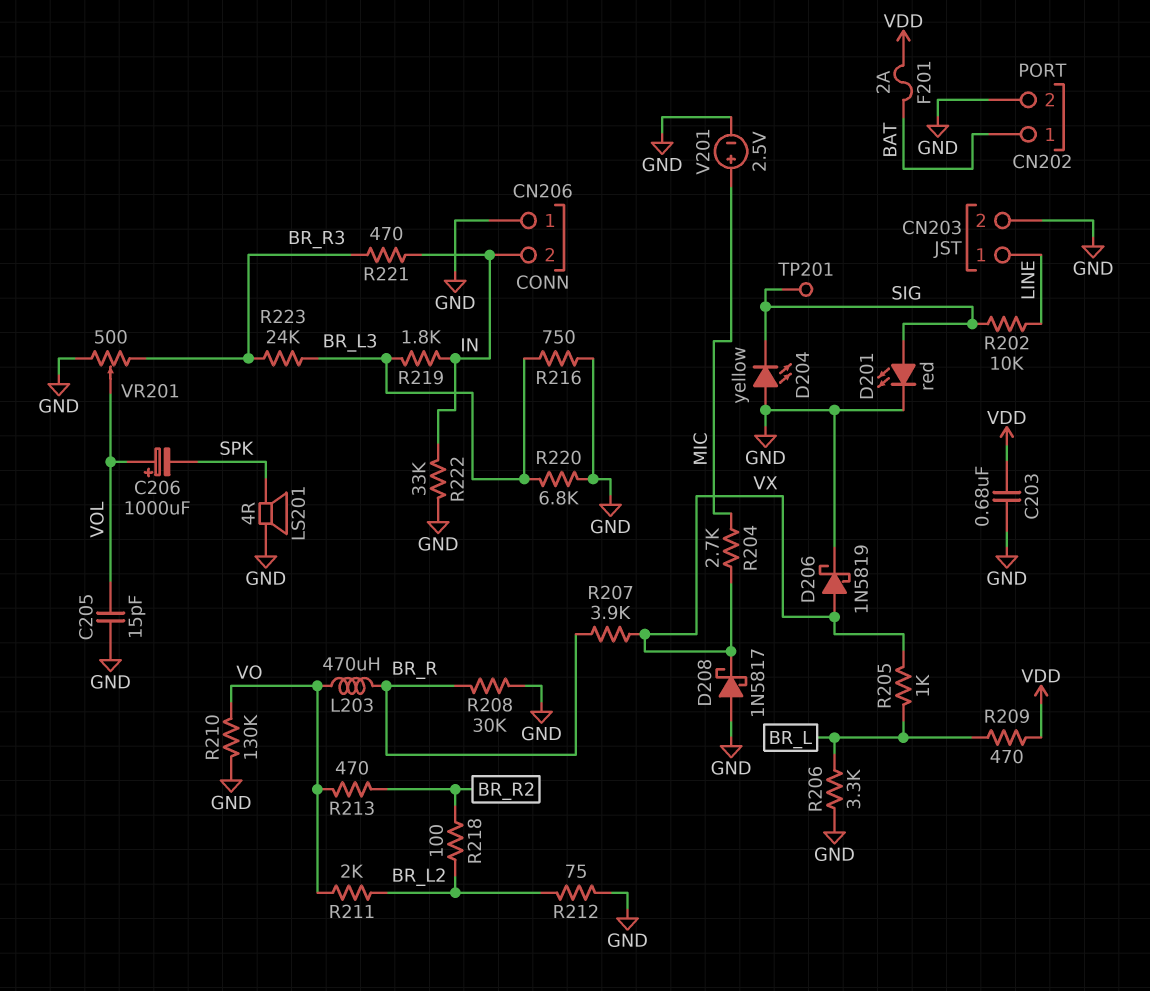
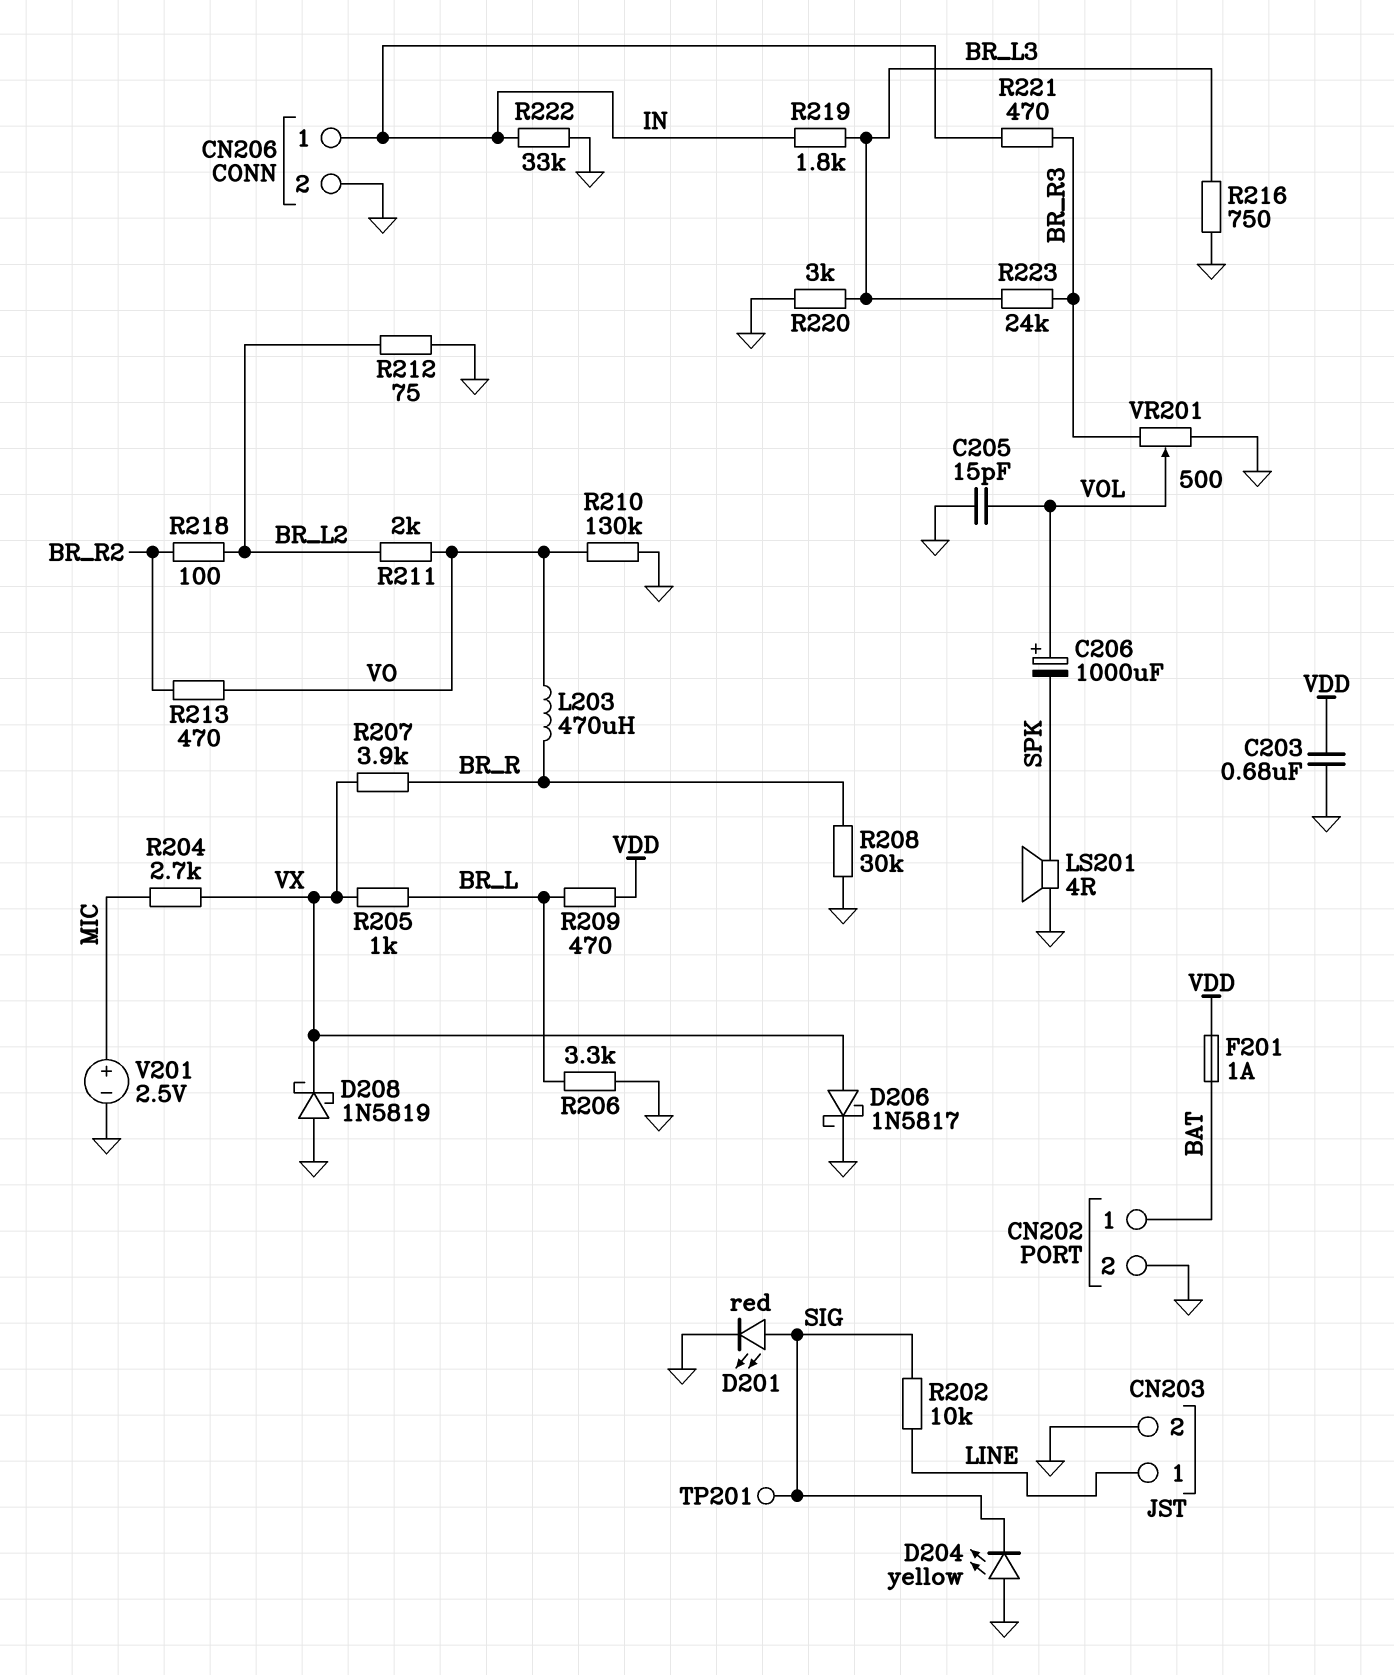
CN206 pin 1: GND -> IN
CN206 pin 2: IN -> GND
D206: schottky 1N5819 (A VX, K GND) -> schottky 1N5817 (A VX, K GND)
D208: schottky 1N5817 (A GND, K VX) -> schottky 1N5819 (A GND, K VX)
F201: 2A (BAT, VDD) -> 1A (BAT, VDD)
R220: 6.8k (BR_L3, GND) -> 3k (BR_L3, GND)

